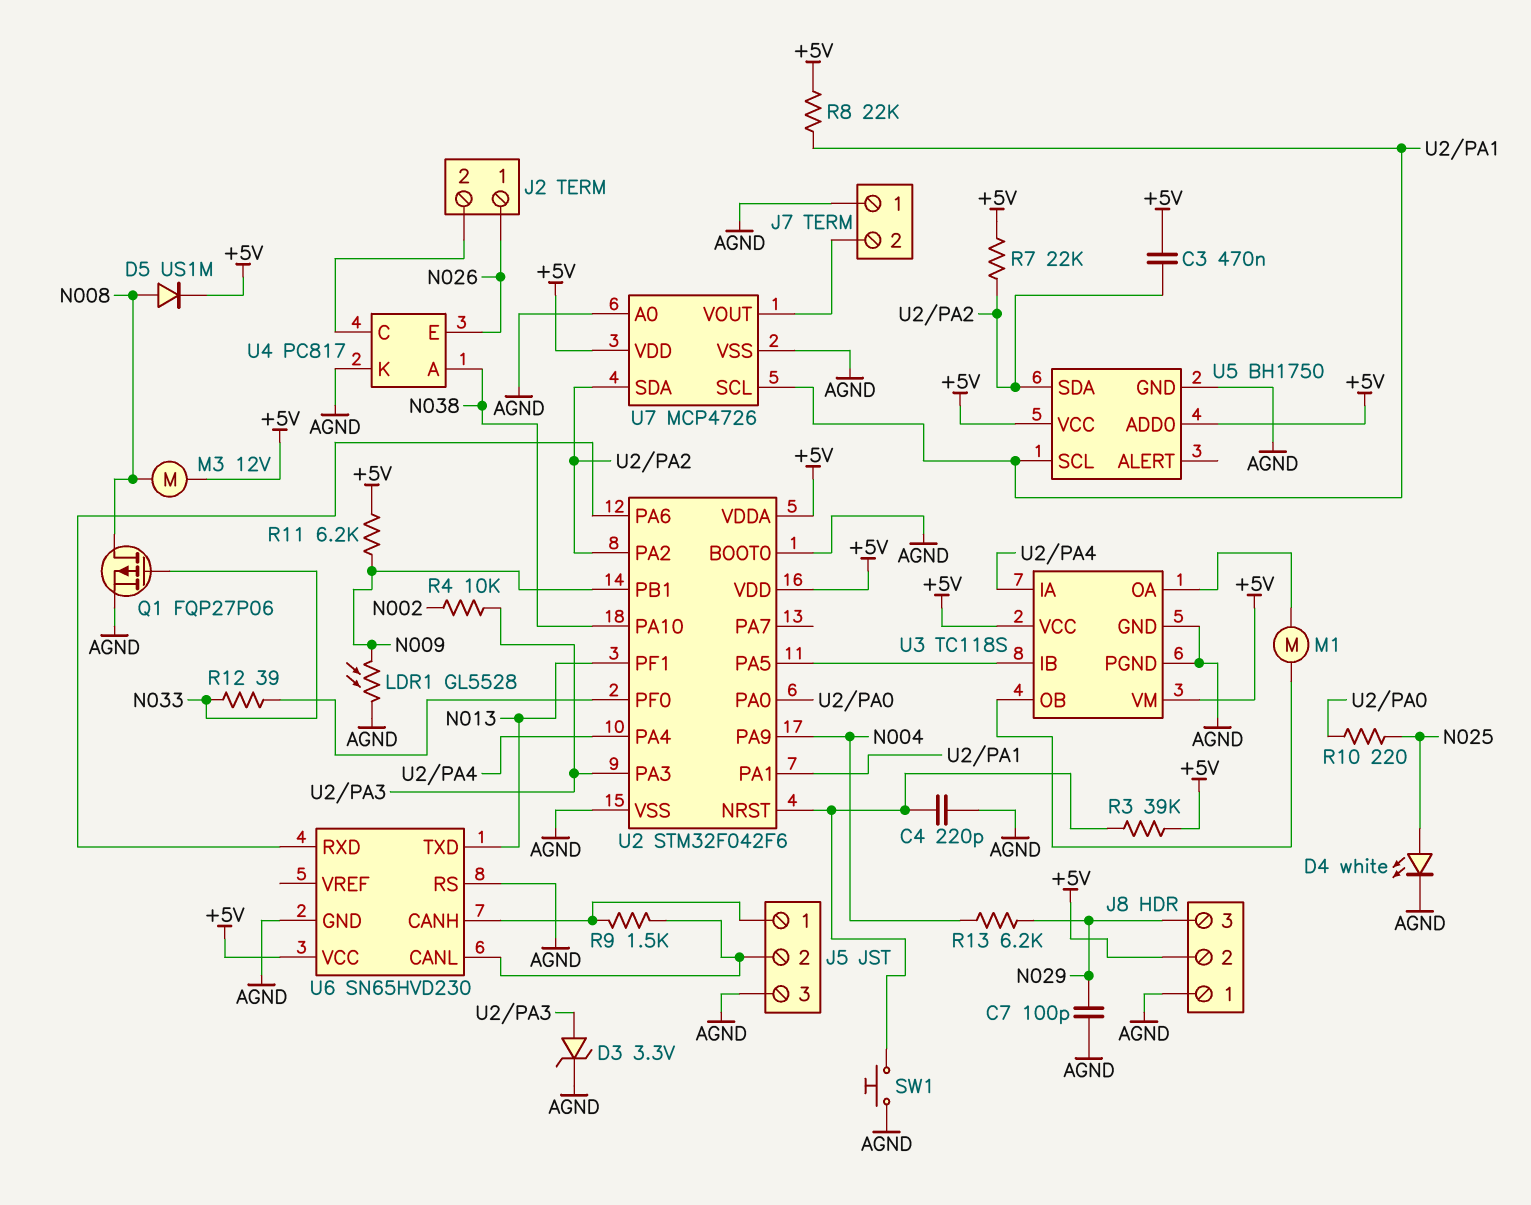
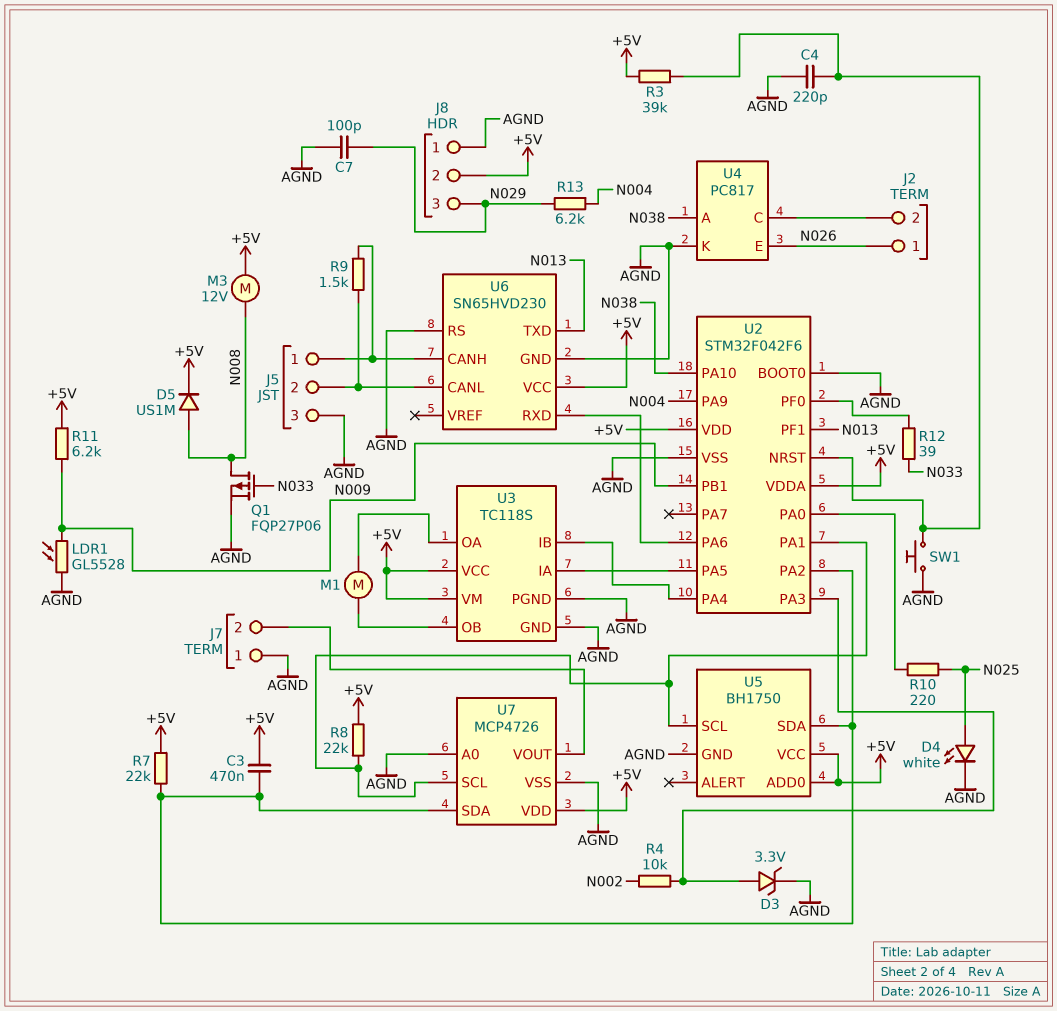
U3 pin IA: U2/PA4 -> U2/PA5
U3 pin IB: U2/PA5 -> U2/PA4

